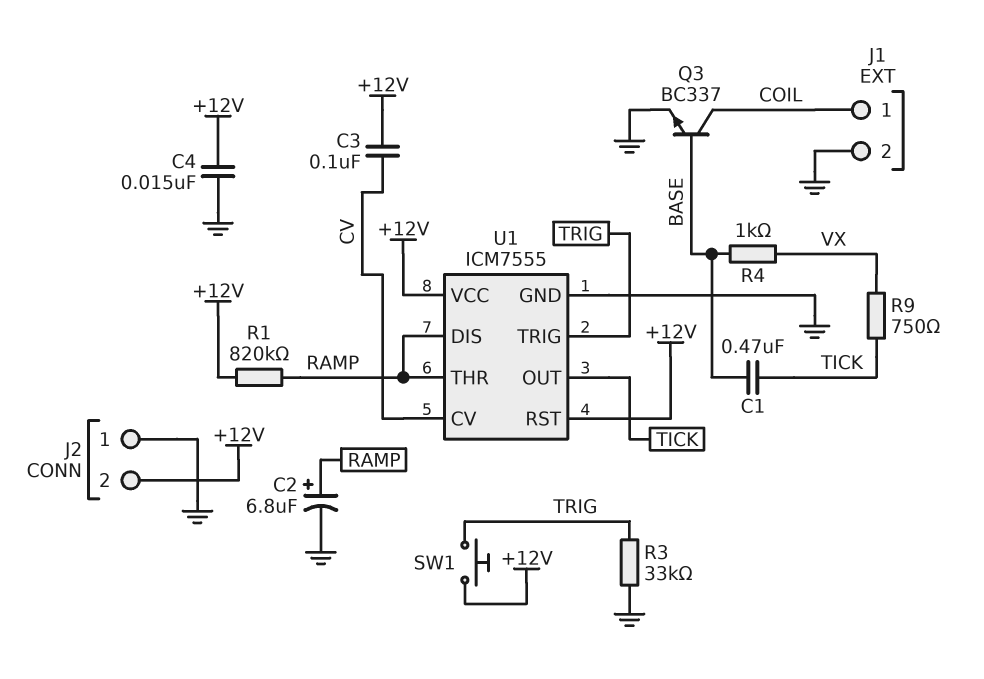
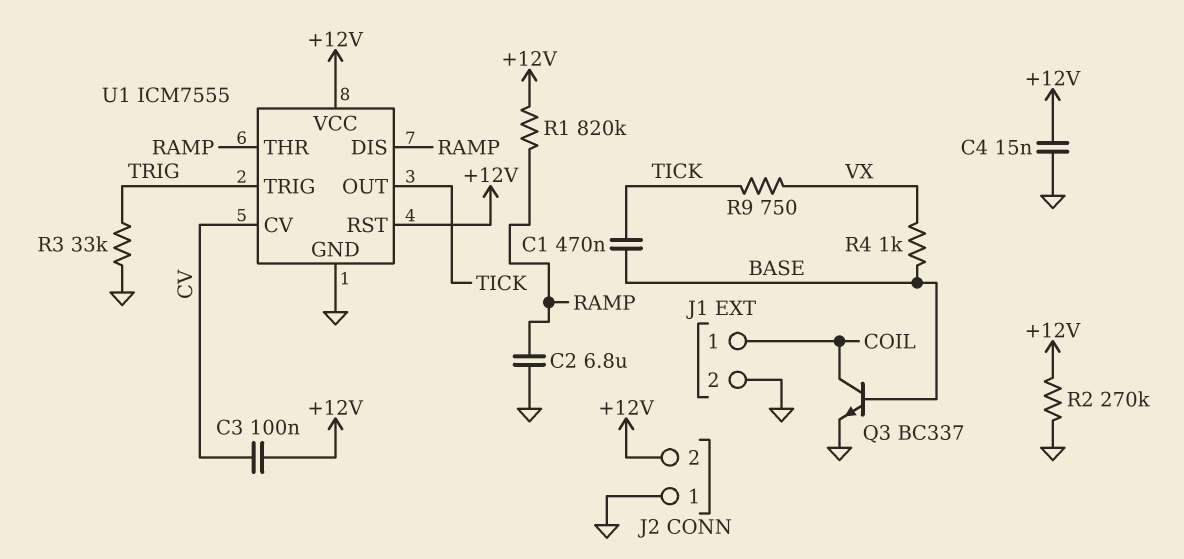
C2: 6.8uF (plus RAMP, minus GND) -> 6.8uF (GND, RAMP)
R2: none -> 270k (+12V, GND)
SW1: button (+12V, TRIG) -> none

